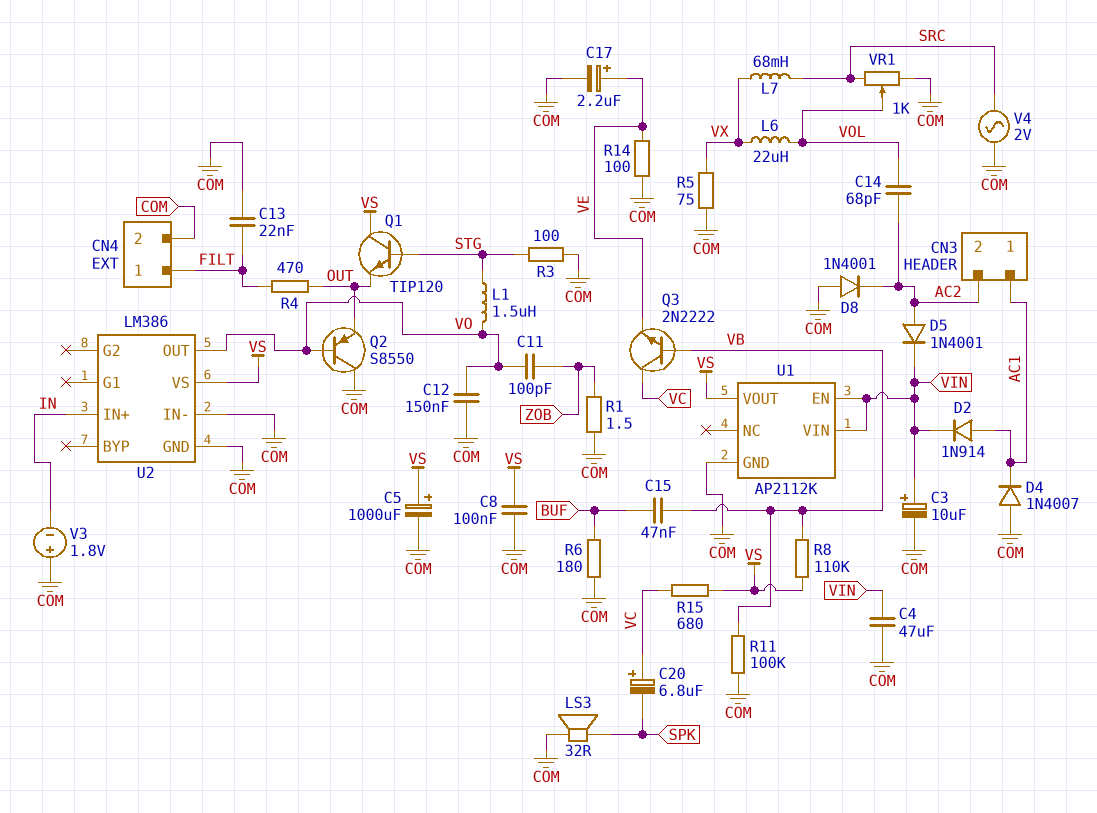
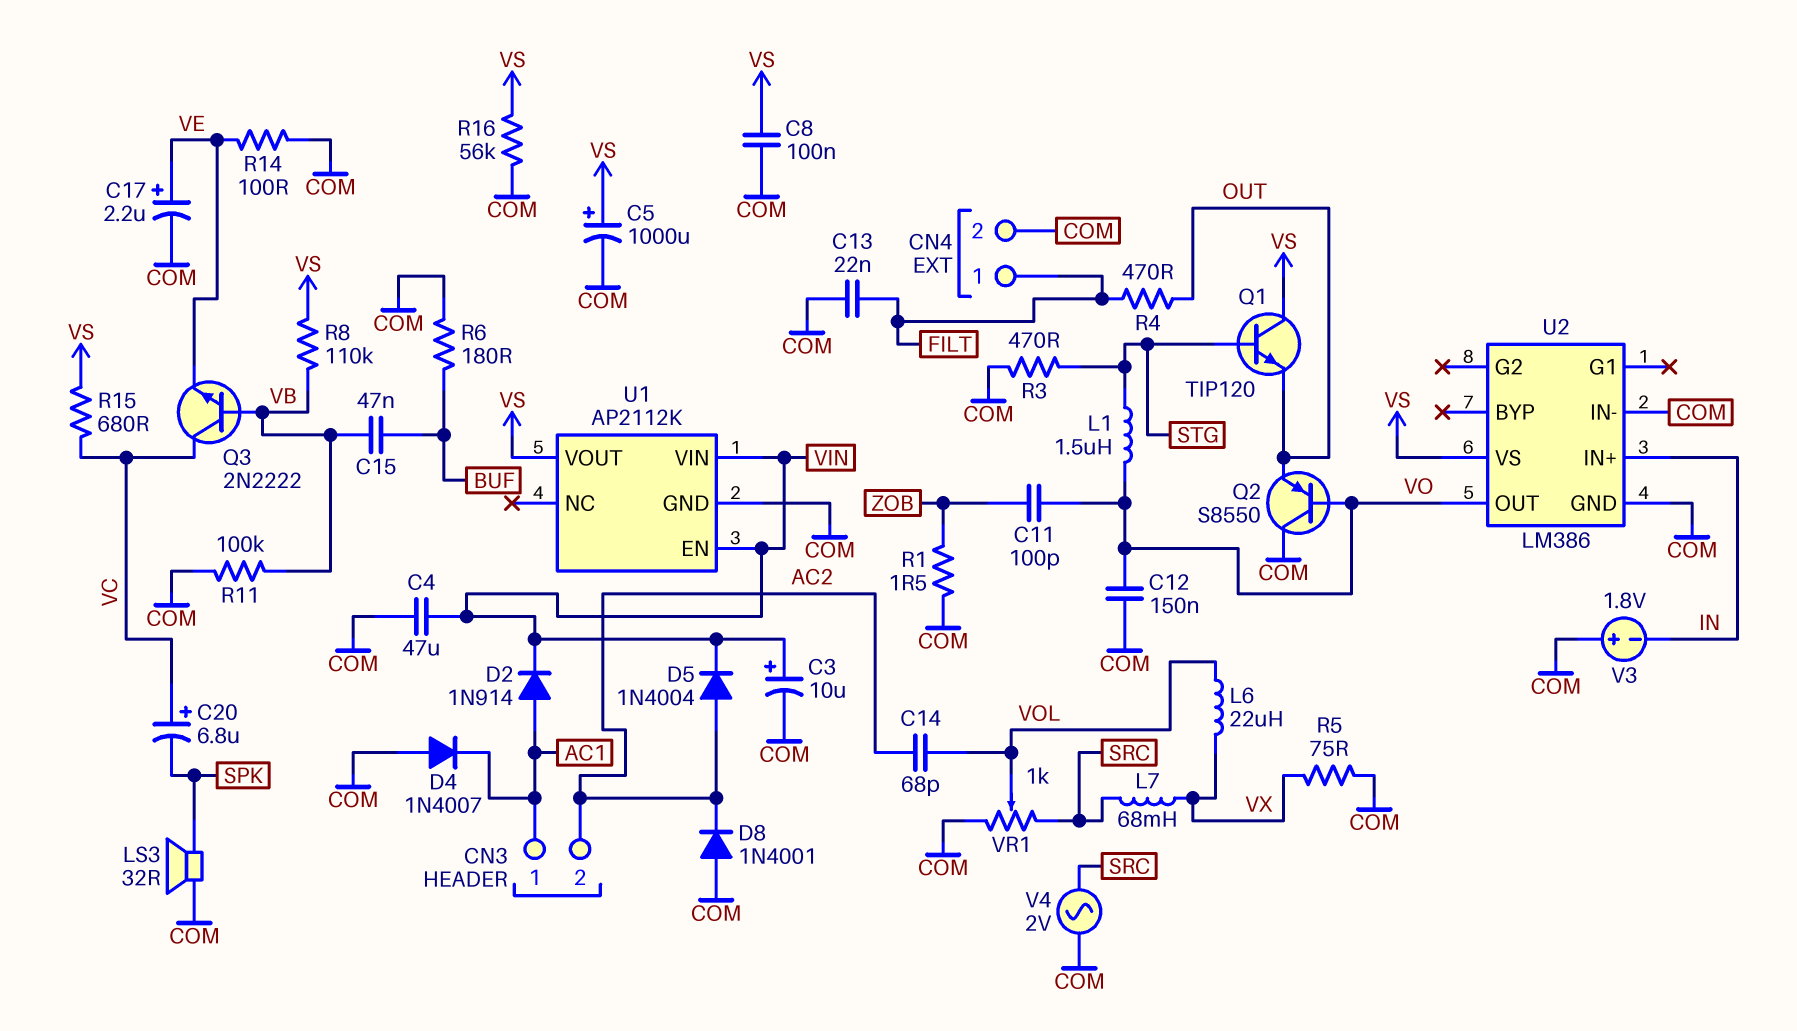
D5: diode 1N4001 (A AC2, K VIN) -> diode 1N4004 (A AC2, K VIN)
R3: 100 (COM, STG) -> 470 (COM, STG)
R16: none -> 56k (COM, VS)

